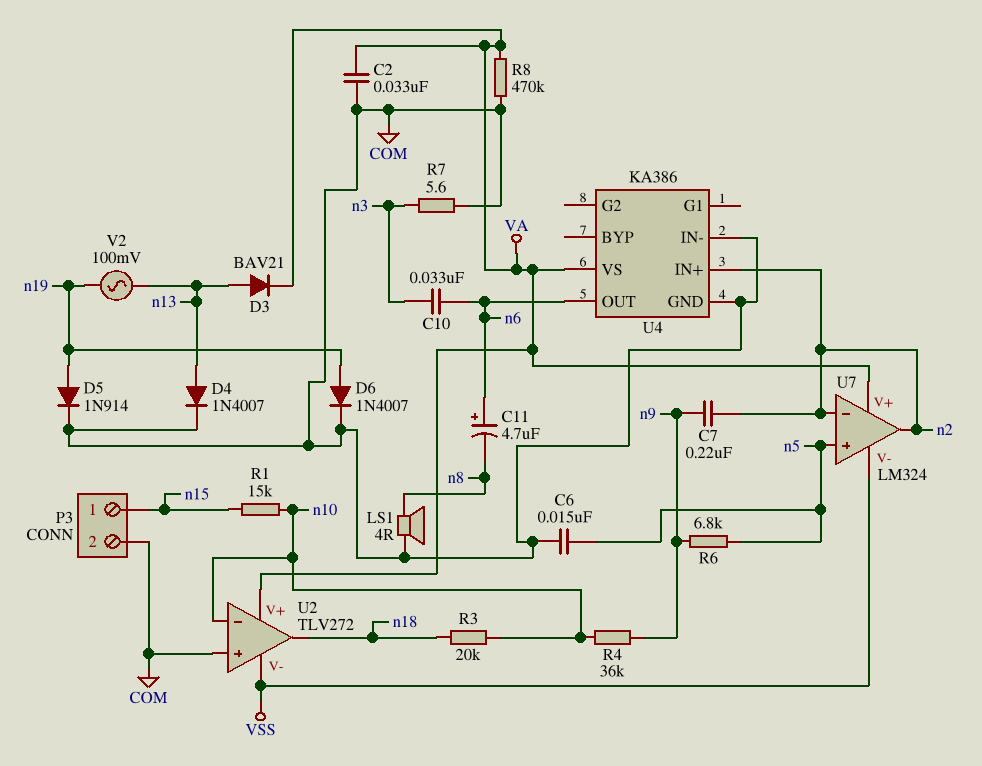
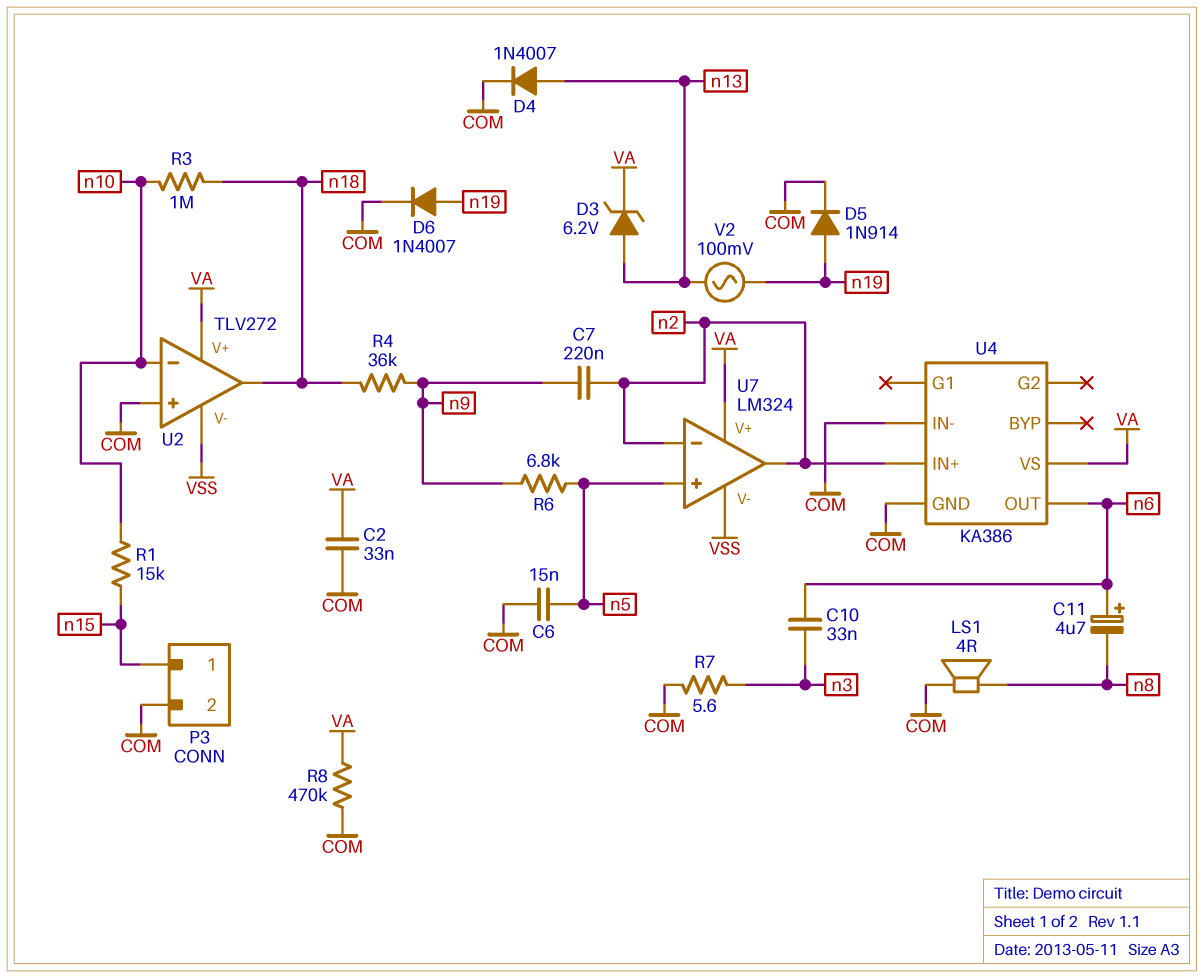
D3: diode BAV21 (A n13, K VA) -> zener 6.2V (A n13, K VA)
R3: 20k (n10, n18) -> 1M (n10, n18)
R4: 36k (n9, n10) -> 36k (n9, n18)

